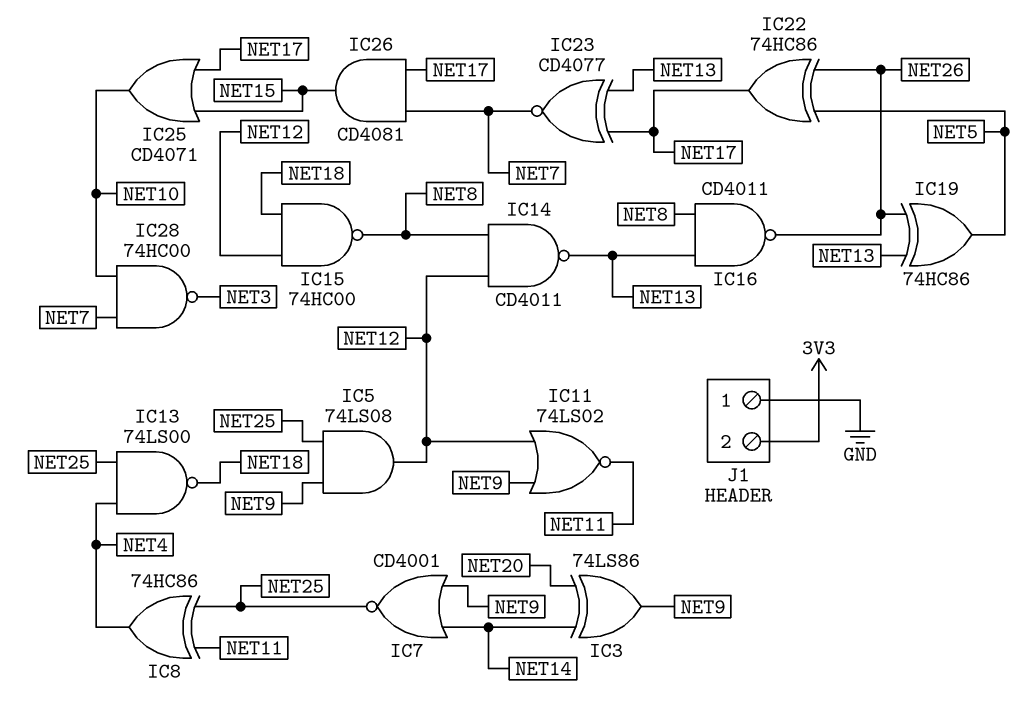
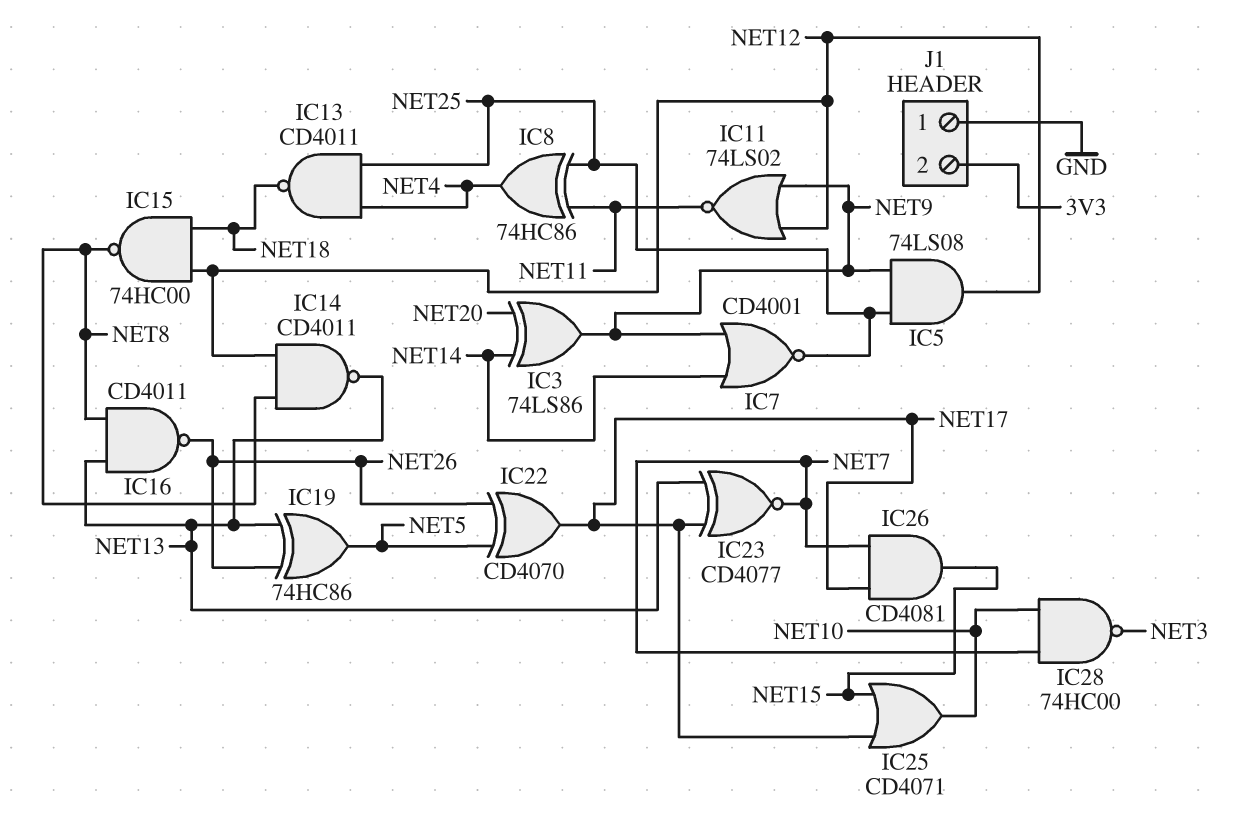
IC13: NAND 74LS00 (in NET4, in NET25, out NET18) -> NAND CD4011 (in NET4, in NET25, out NET18)
IC22: XOR 74HC86 (in NET5, in NET26, out NET17) -> XOR CD4070 (in NET5, in NET26, out NET17)

